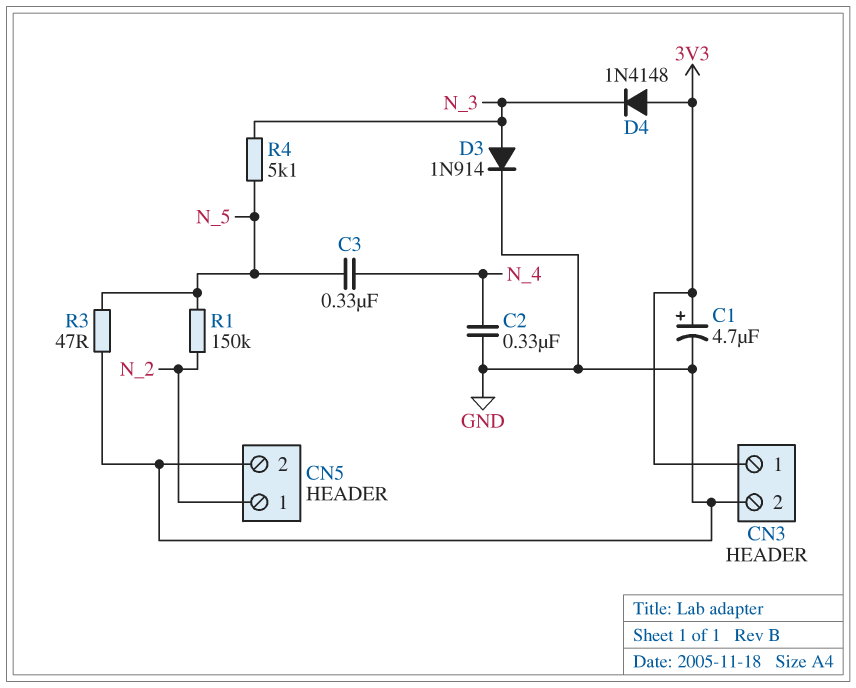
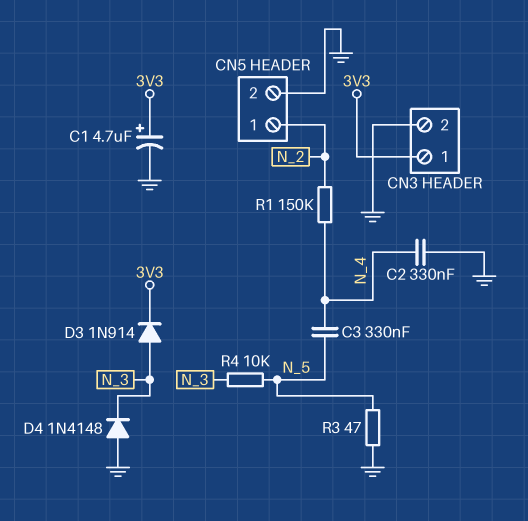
D3: diode 1N914 (A N_3, K GND) -> diode 1N914 (A N_3, K 3V3)
D4: diode 1N4148 (A 3V3, K N_3) -> diode 1N4148 (A GND, K N_3)
R1: 150k (N_2, N_5) -> 150k (N_2, N_4)
R4: 5.1k (N_3, N_5) -> 10k (N_3, N_5)

